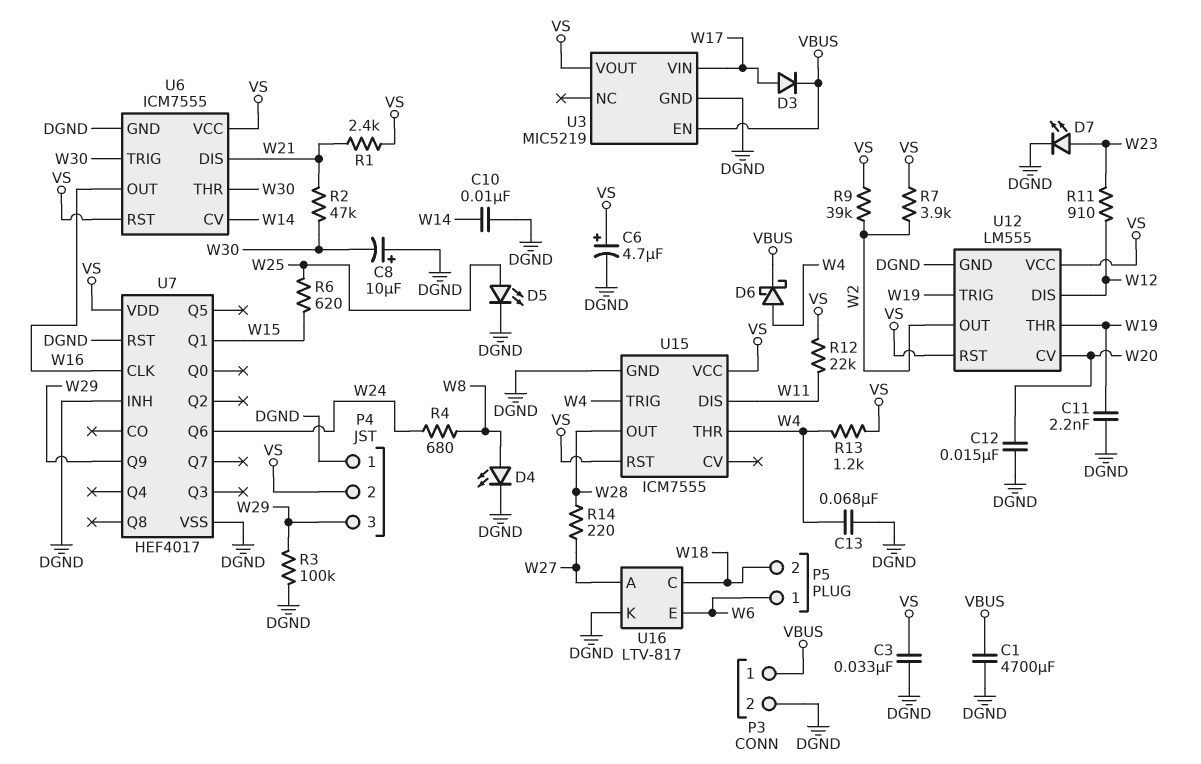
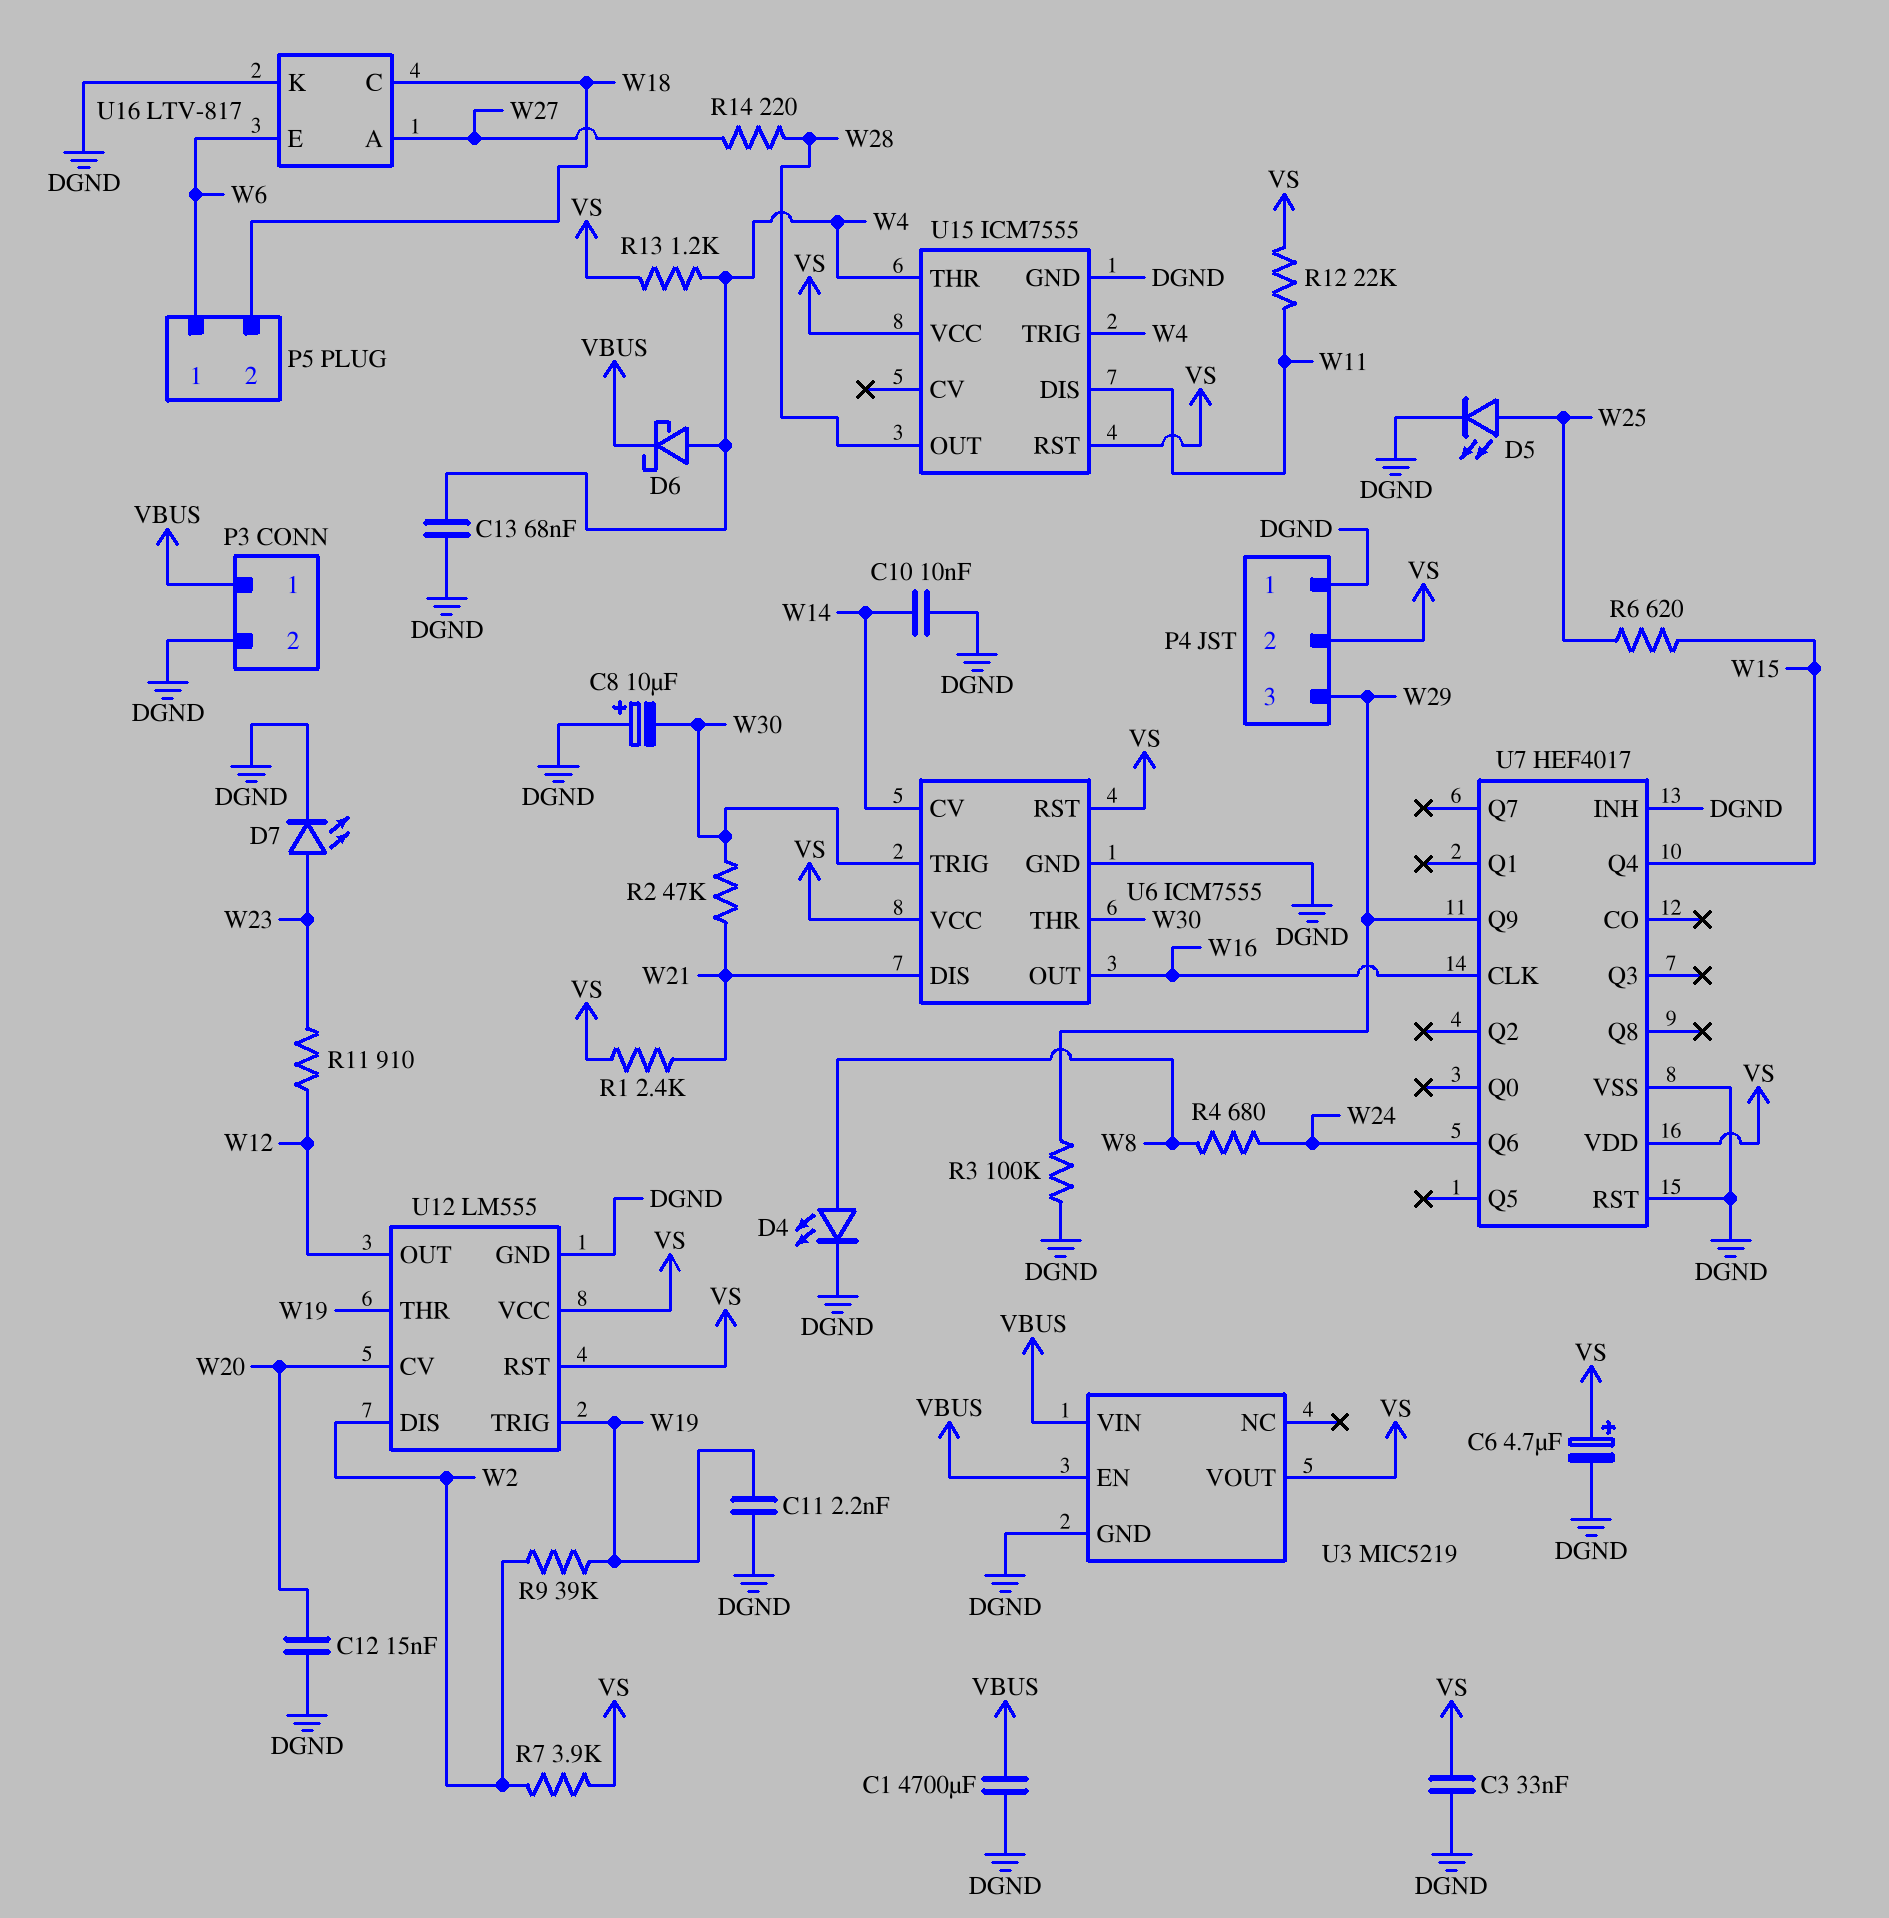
D3: diode (A W17, K VBUS) -> none
R9: 39k (VS, W2) -> 39k (W2, W19)
U3 pin VIN: W17 -> VBUS
U7 pin Q1: W15 -> none
U7 pin Q4: none -> W15
U12 pin DIS: W12 -> W2
U12 pin OUT: W2 -> W12

